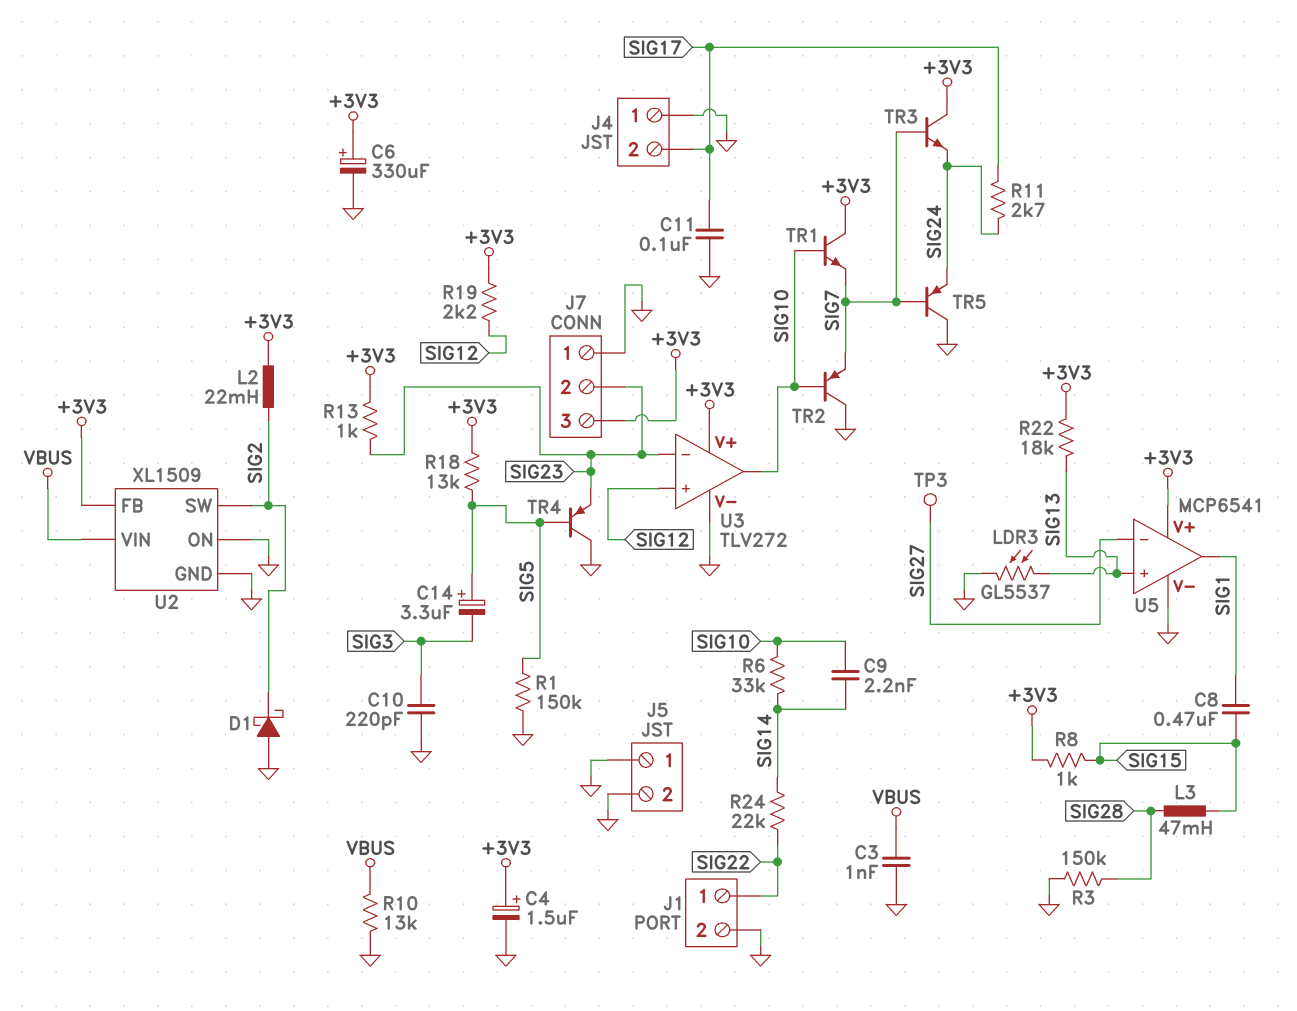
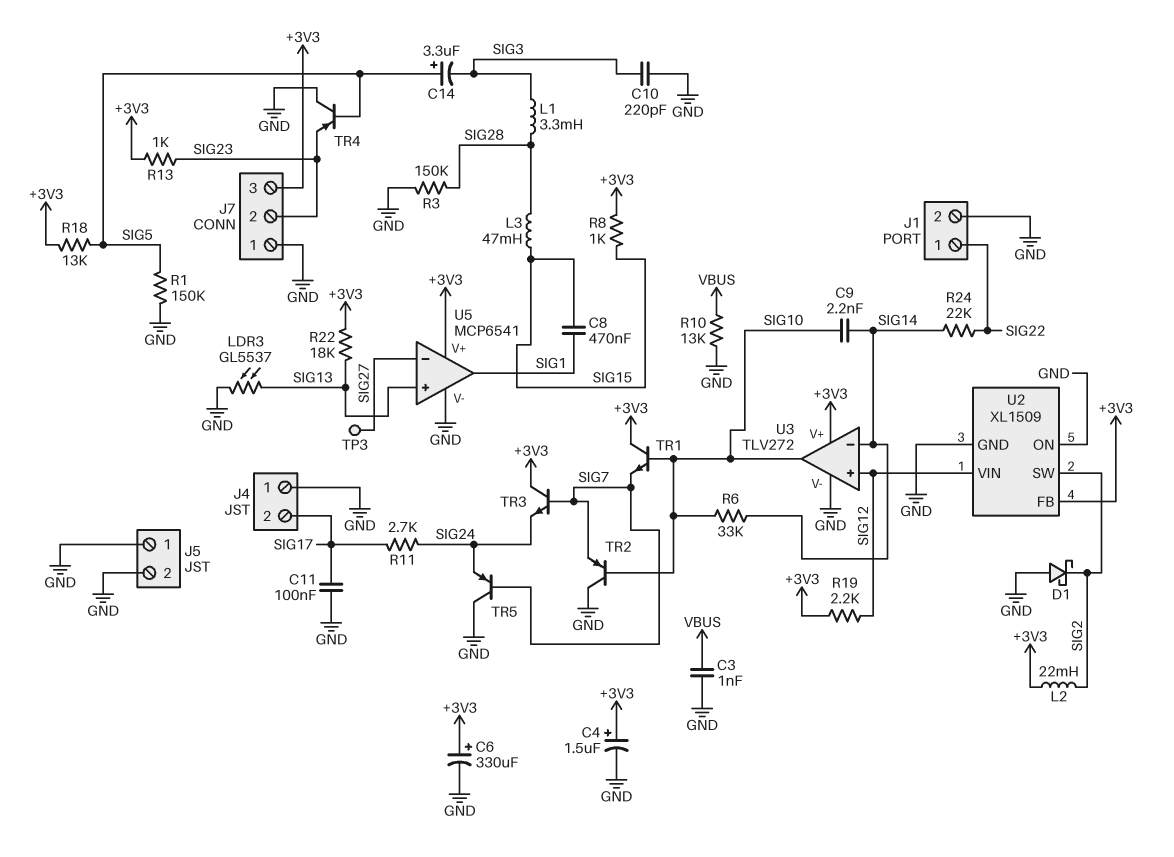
L1: none -> 3.3mH (SIG3, SIG28)
U2 pin VIN: VBUS -> SIG12
U3 pin in-: SIG23 -> SIG14

